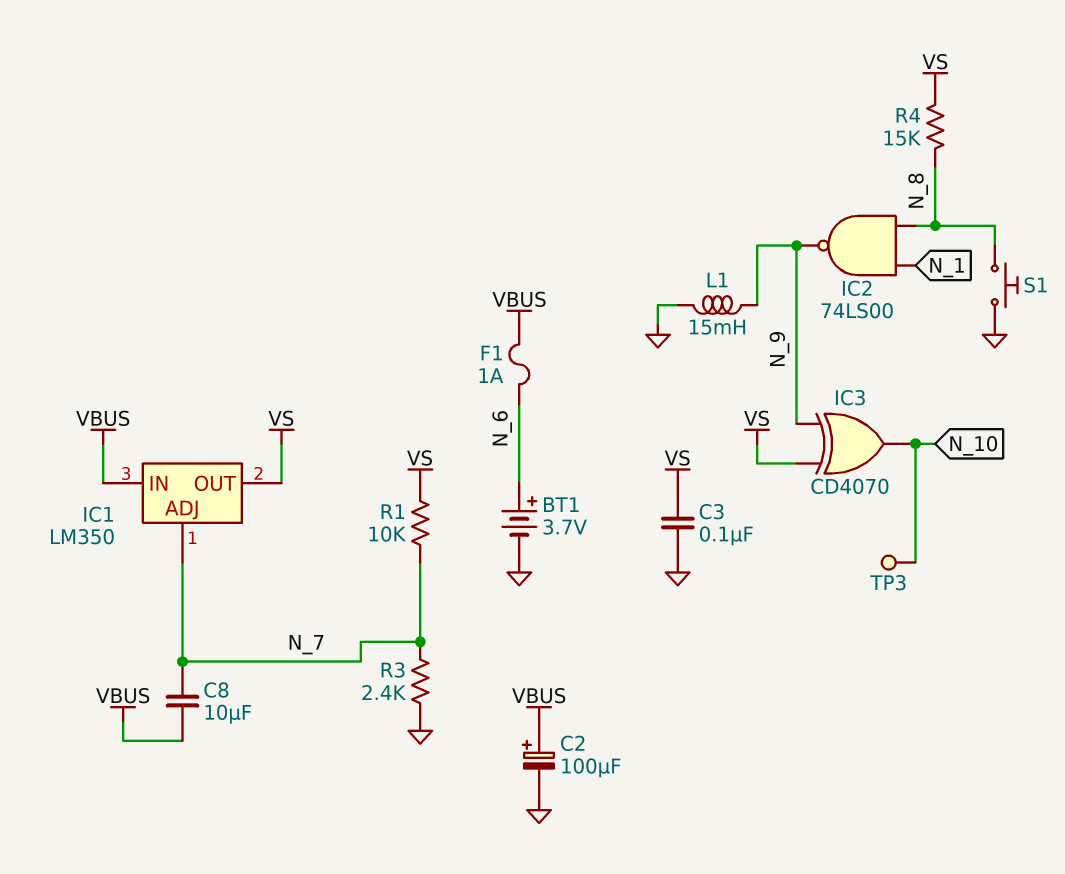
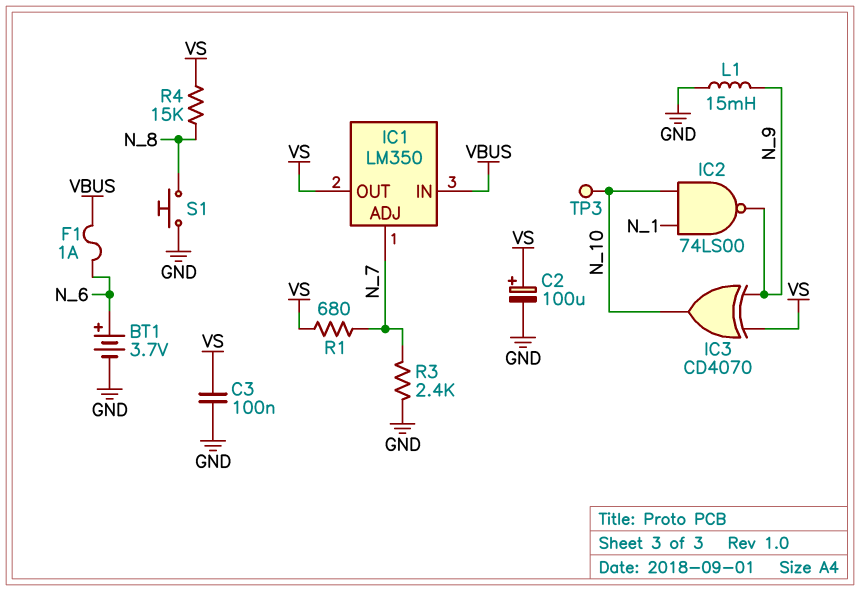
C2: 100uF (plus VBUS, minus GND) -> 100uF (plus VS, minus GND)
C8: 10uF (N_7, VBUS) -> none
IC2: NAND 74LS00 (in N_1, in N_8, out N_9) -> NAND 74LS00 (in N_1, in N_10, out N_9)
R1: 10k (N_7, VS) -> 680 (N_7, VS)

